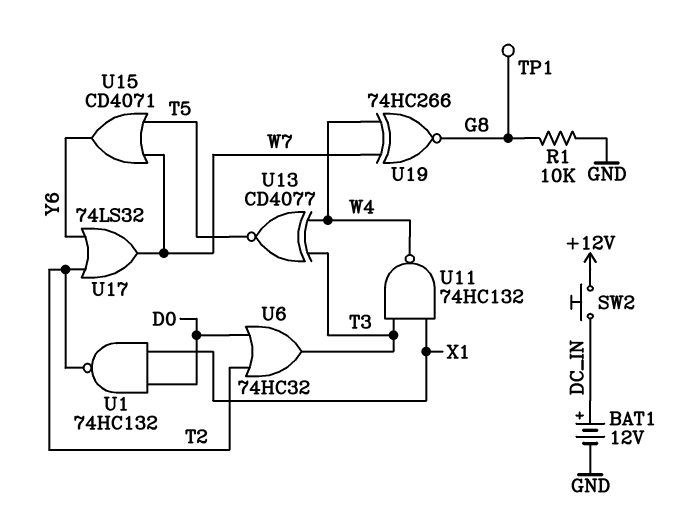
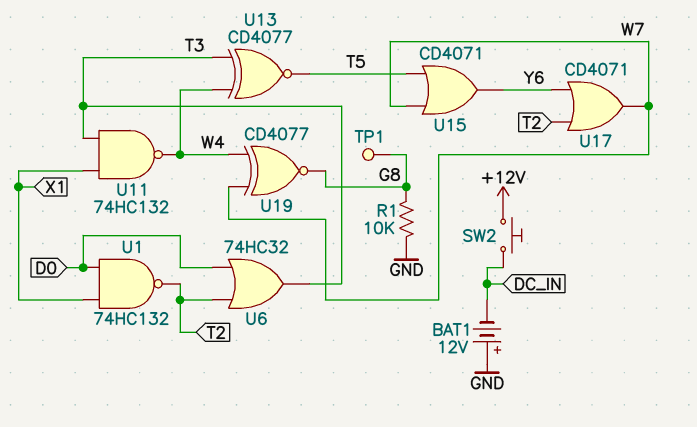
BAT1: 12V (plus DC_IN, minus GND) -> 12V (plus GND, minus DC_IN)
U17: OR 74LS32 (in T2, in Y6, out W7) -> OR CD4071 (in T2, in Y6, out W7)
U19: XNOR 74HC266 (in W4, in W7, out G8) -> XNOR CD4077 (in W4, in W7, out G8)

